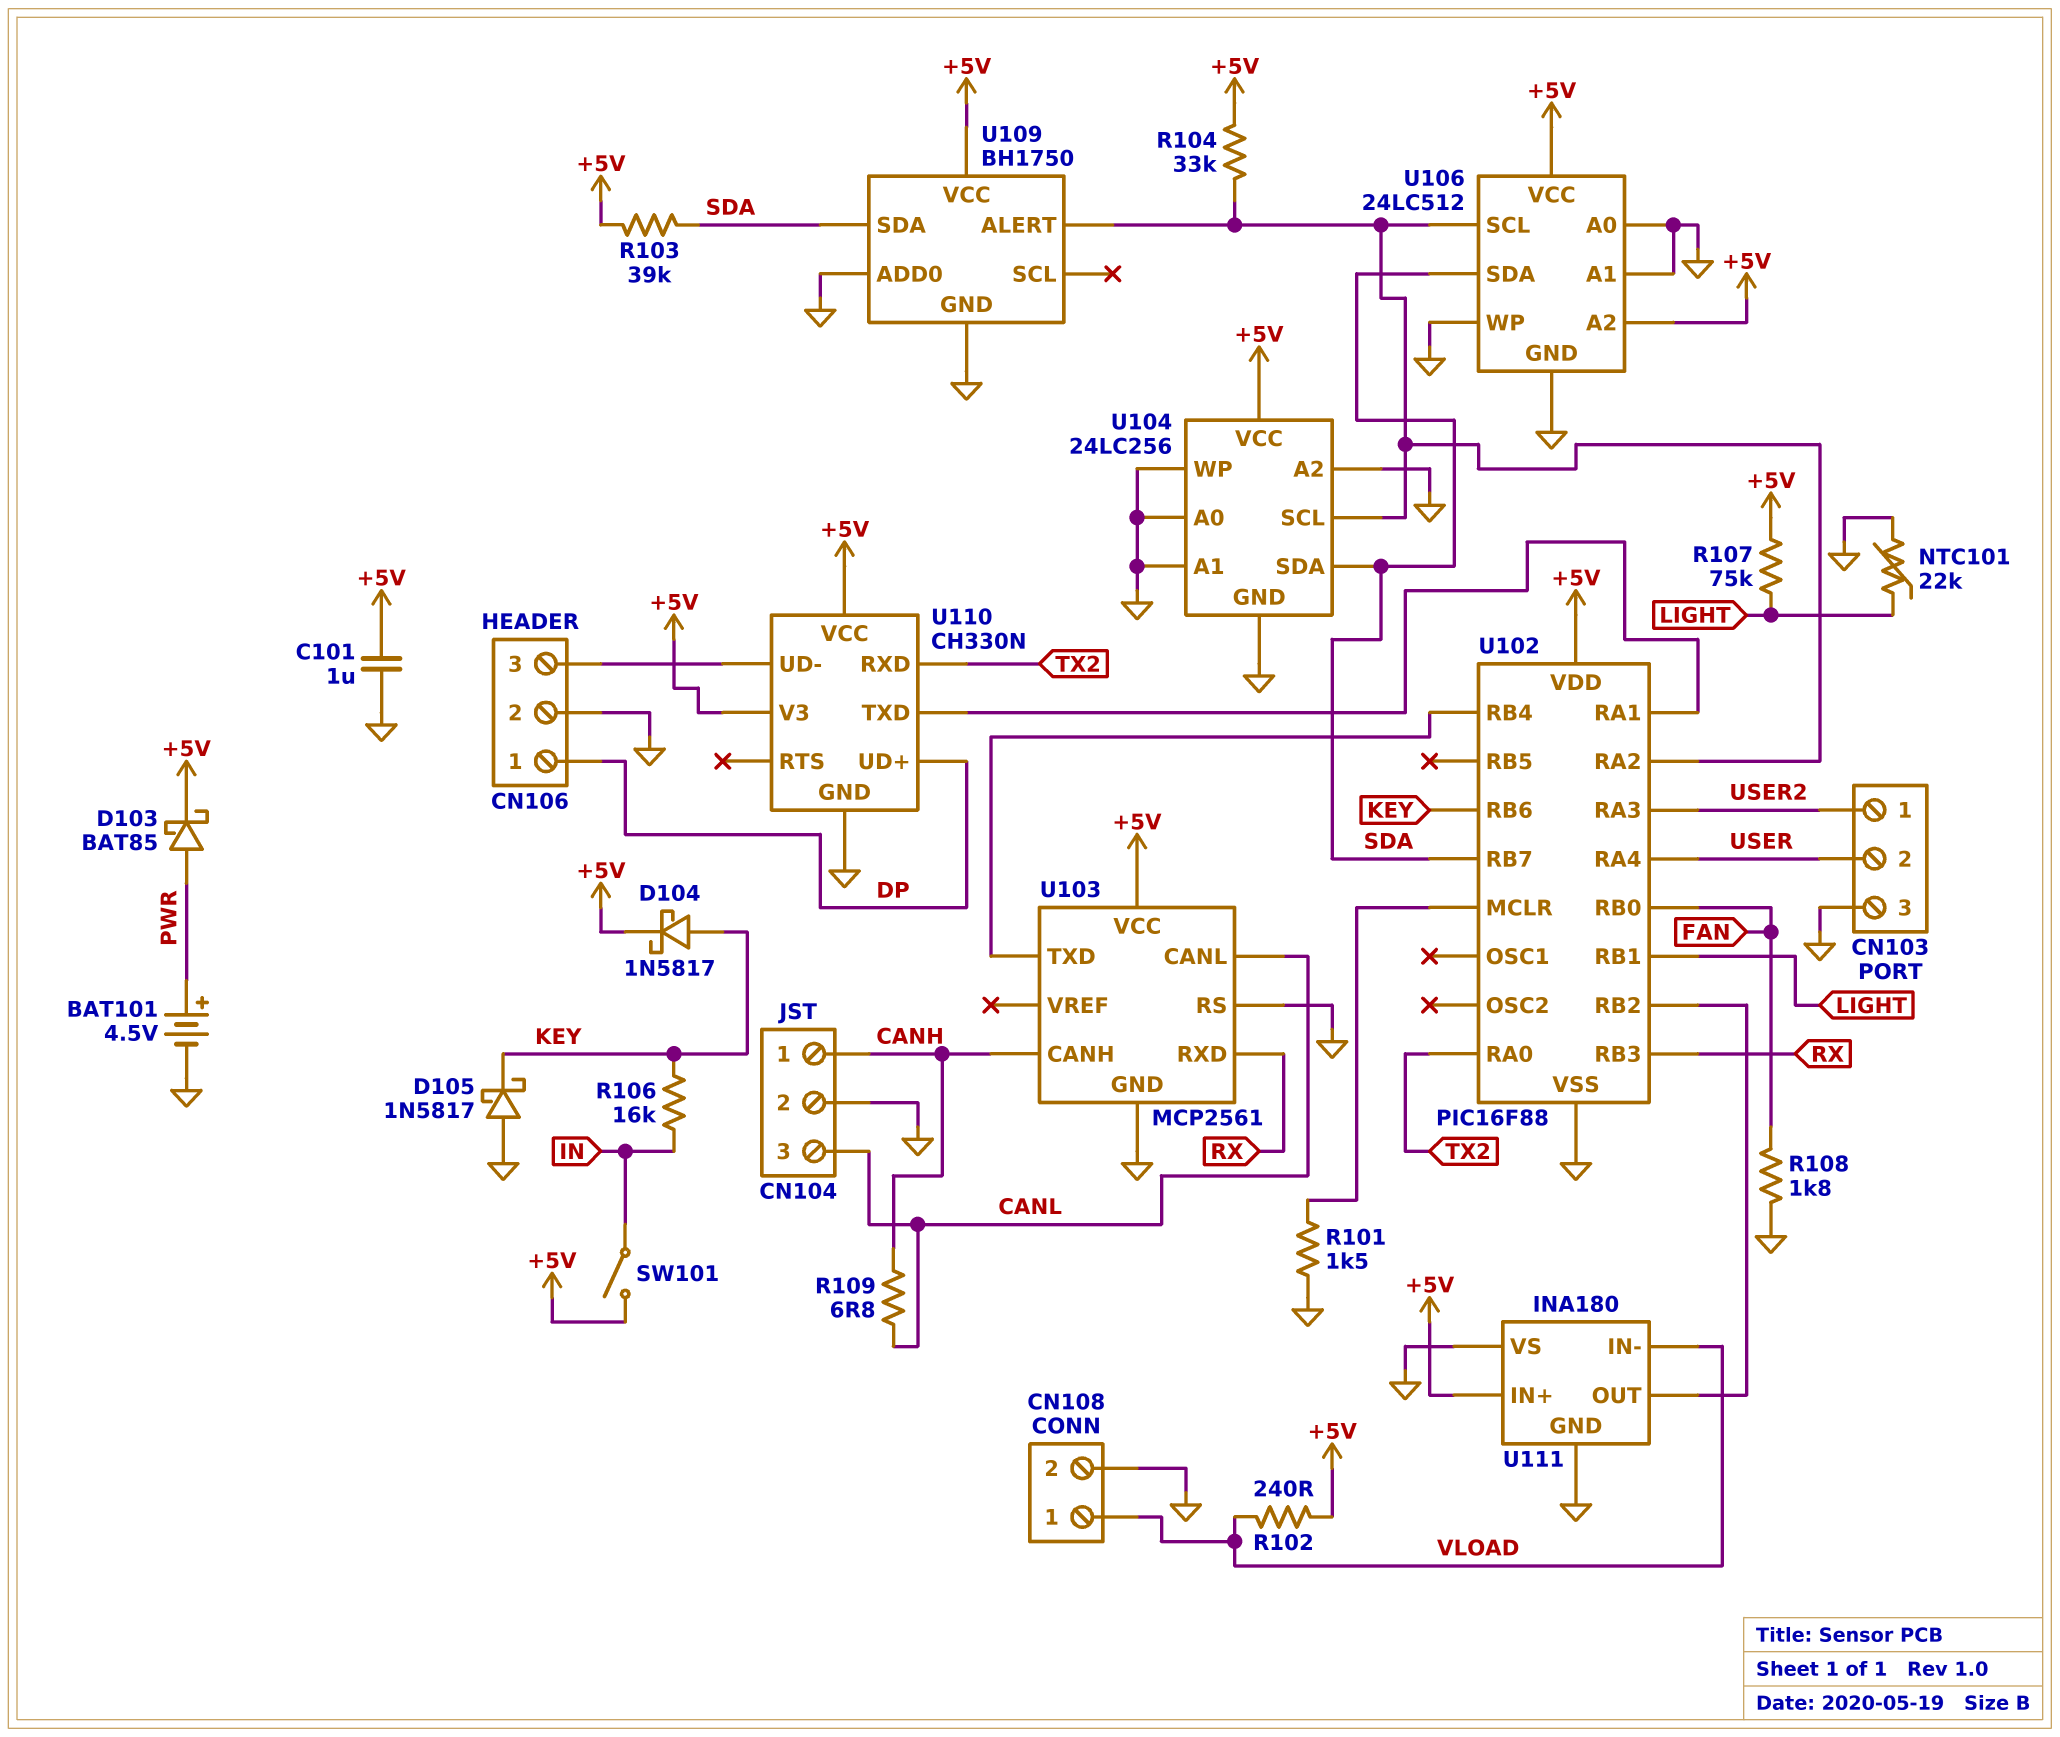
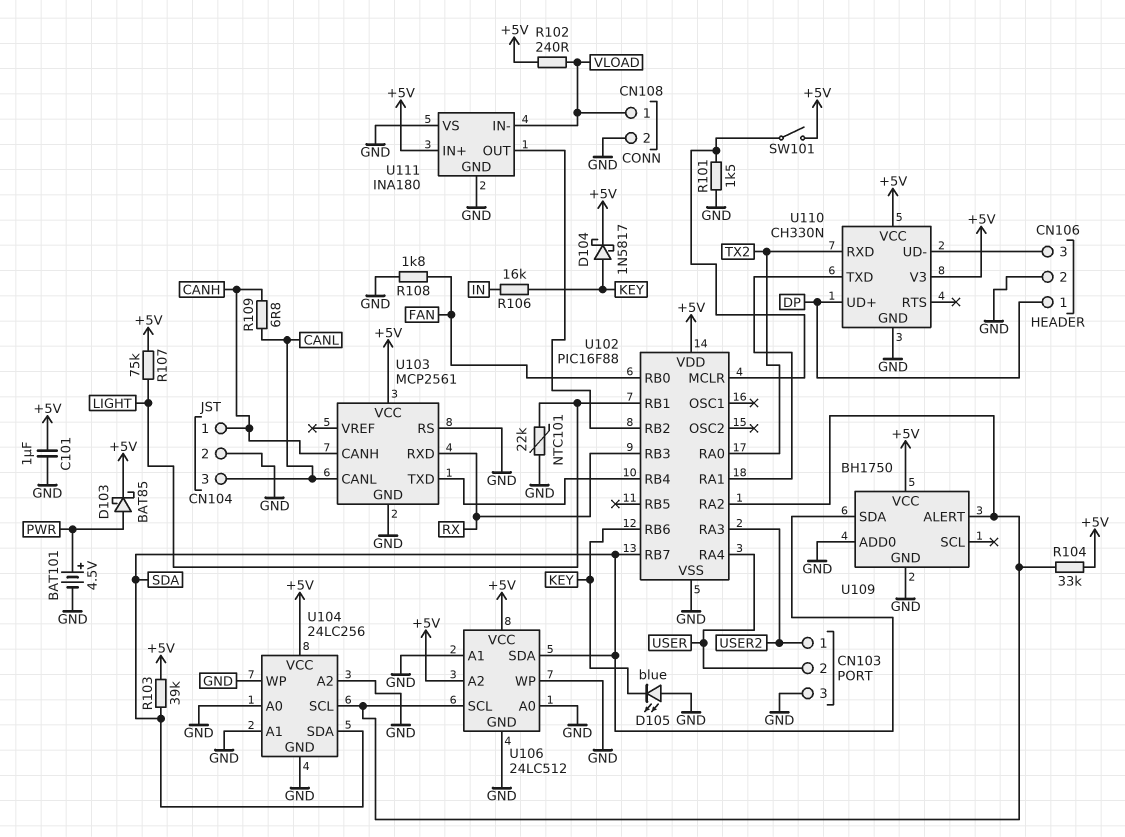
D105: schottky 1N5817 (A GND, K KEY) -> LED blue (A GND, K KEY)
SW101: switch (+5V, IN) -> switch (+5V, U102/MCLR)

